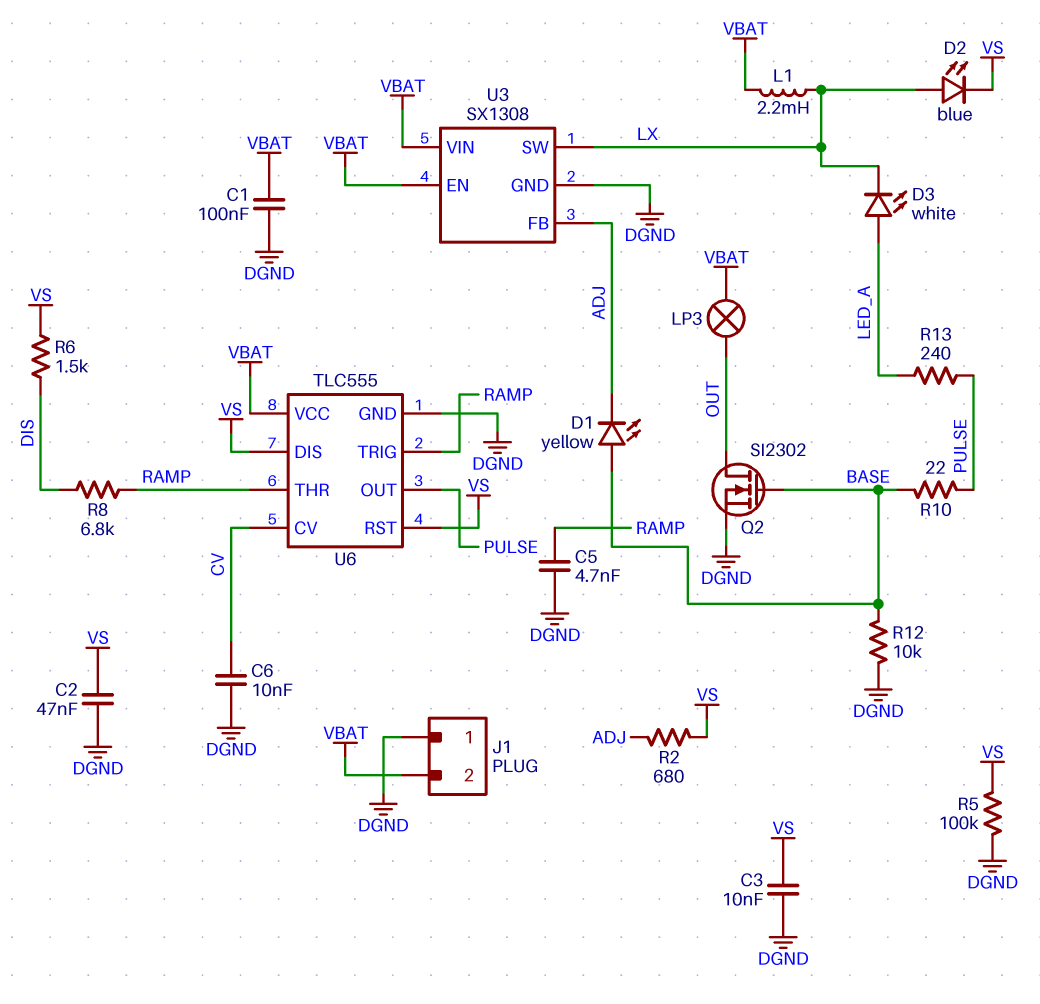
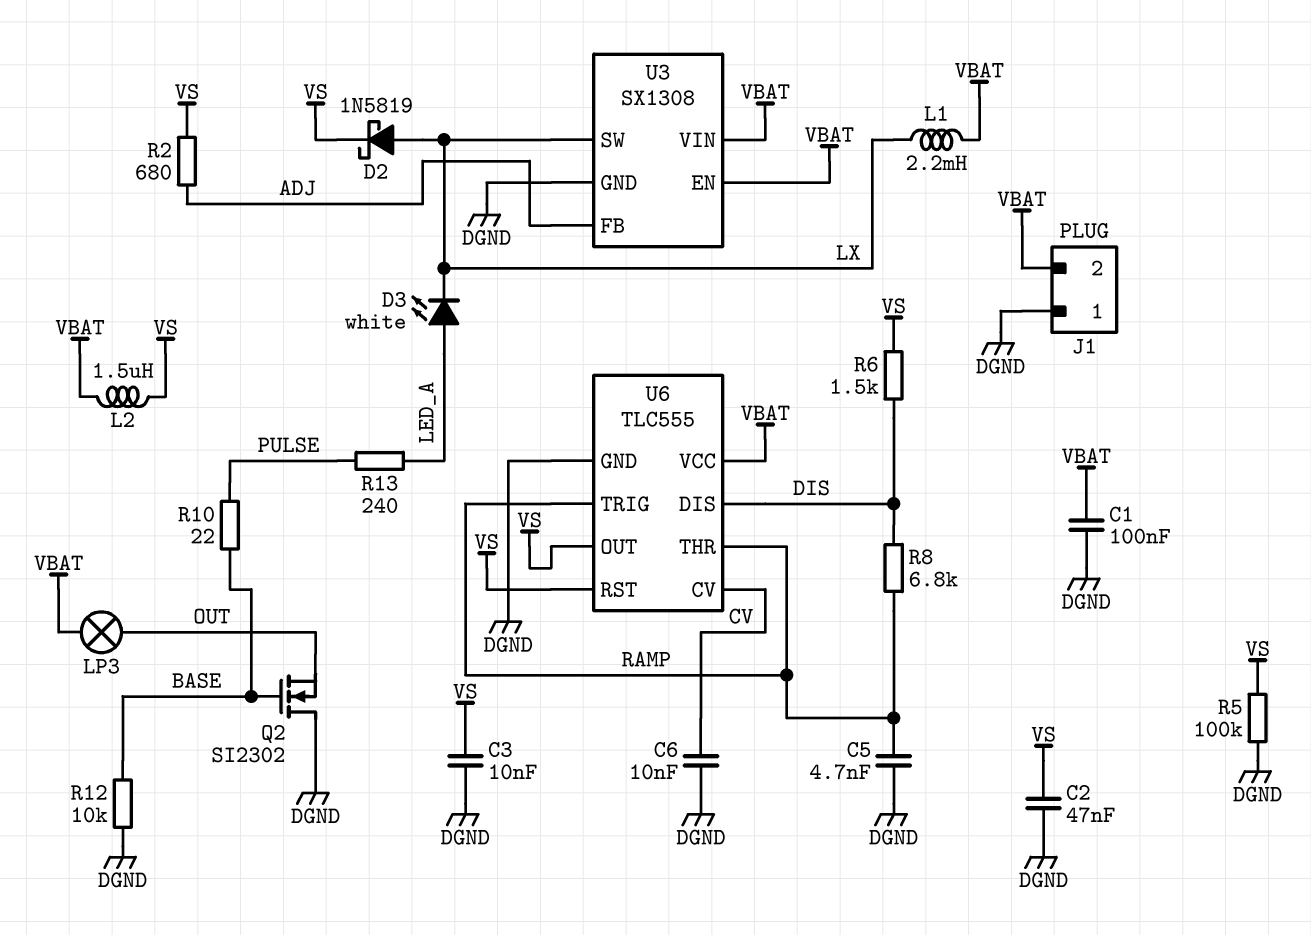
D1: LED yellow (A BASE, K ADJ) -> none
D2: LED blue (A LX, K VS) -> schottky 1N5819 (A LX, K VS)
L2: none -> 1.5uH (VBAT, VS)
Q2: NMOS SI2302 (G BASE, D OUT, S DGND) -> NMOS SI2302 (G BASE, D DGND, S OUT)
U6 pin DIS: VS -> DIS
U6 pin OUT: PULSE -> VS

